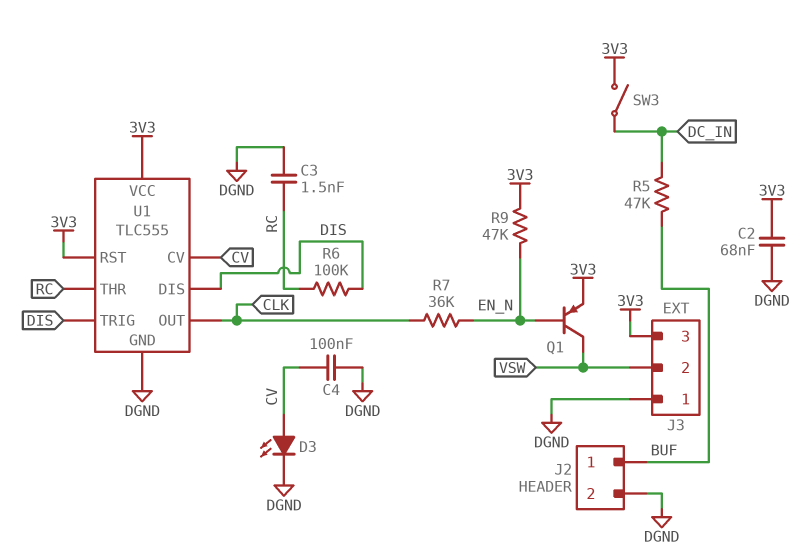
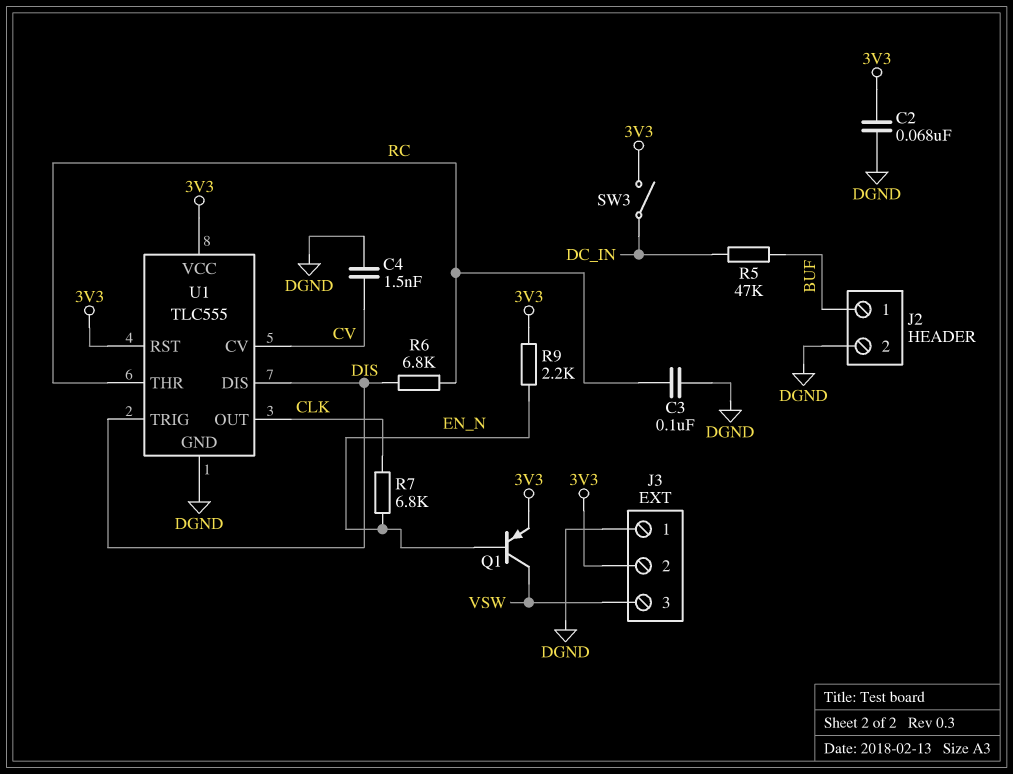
C3: 1.5nF (DGND, RC) -> 100nF (DGND, RC)
C4: 100nF (CV, DGND) -> 1.5nF (CV, DGND)
D3: LED (A CV, K DGND) -> none
J3 pin 2: VSW -> 3V3
J3 pin 3: 3V3 -> VSW
R6: 100k (DIS, RC) -> 6.8k (DIS, RC)
R7: 36k (CLK, EN_N) -> 6.8k (CLK, EN_N)
R9: 47k (3V3, EN_N) -> 2.2k (3V3, EN_N)

